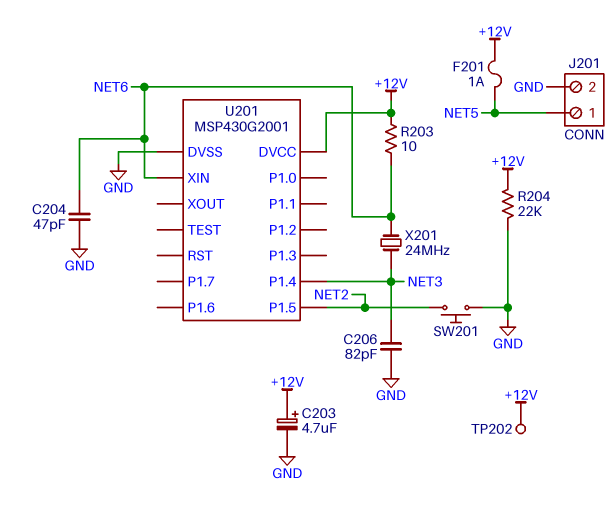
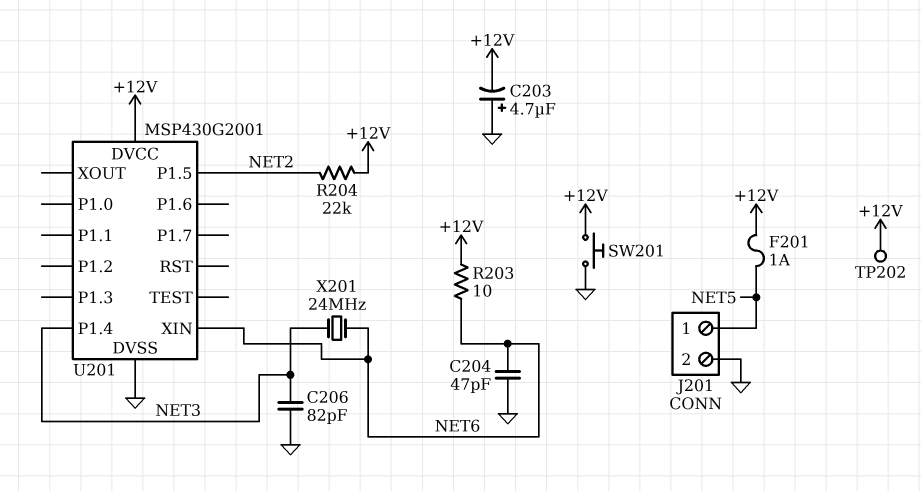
C203: 4.7uF (plus +12V, minus GND) -> 4.7uF (plus GND, minus +12V)
R204: 22k (+12V, GND) -> 22k (+12V, NET2)
SW201: button (GND, NET2) -> button (+12V, GND)

